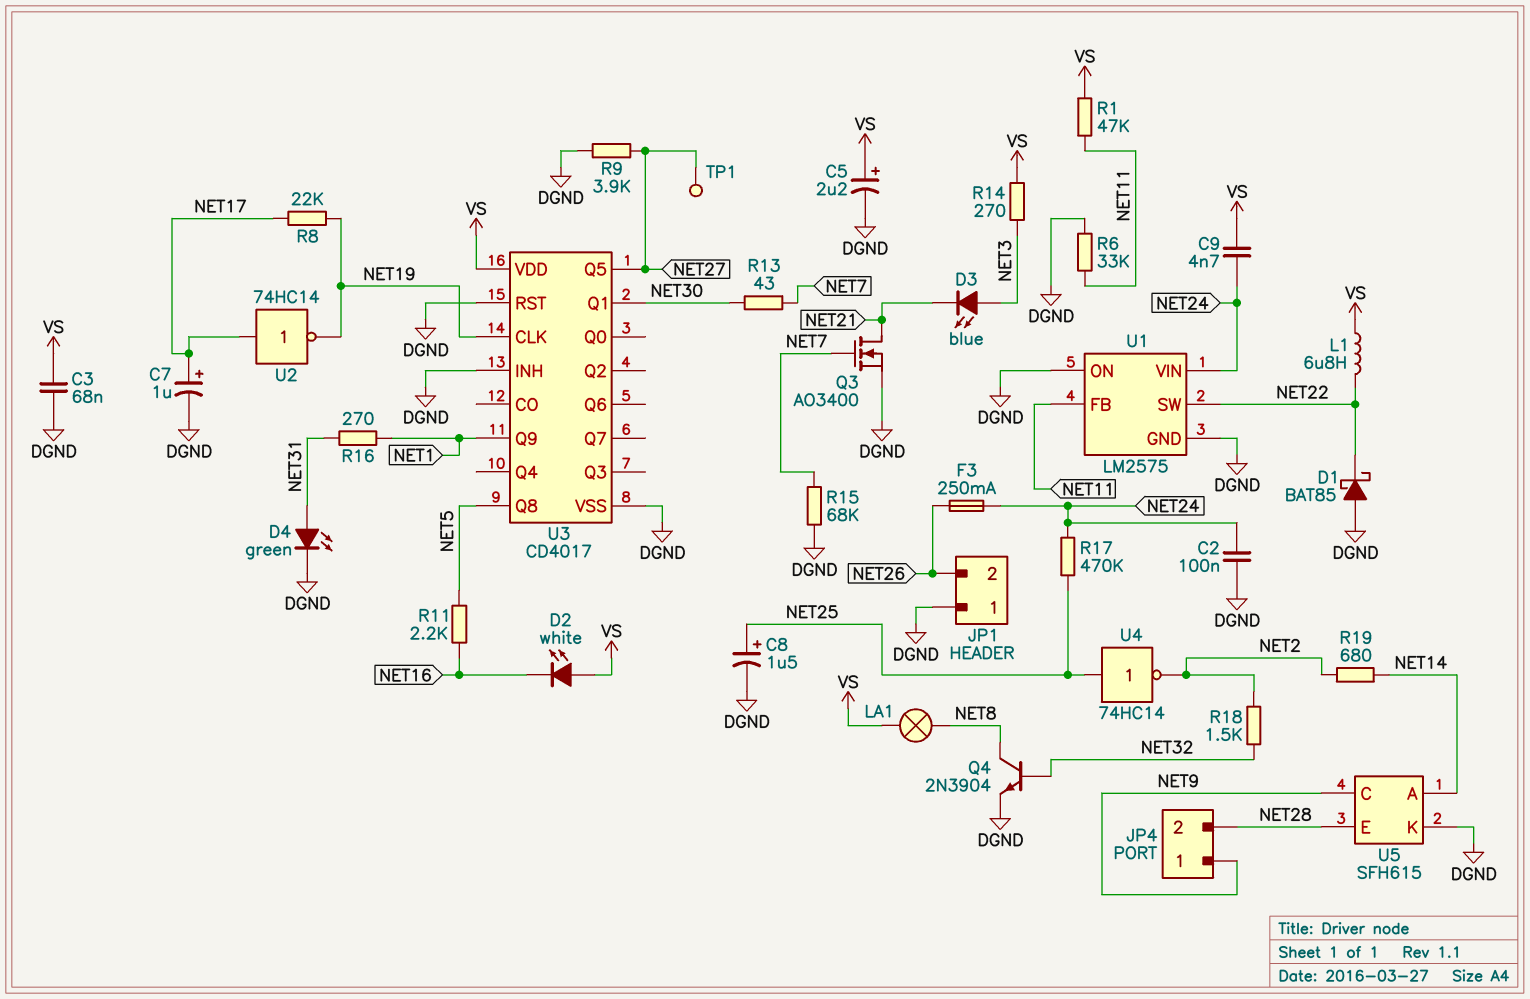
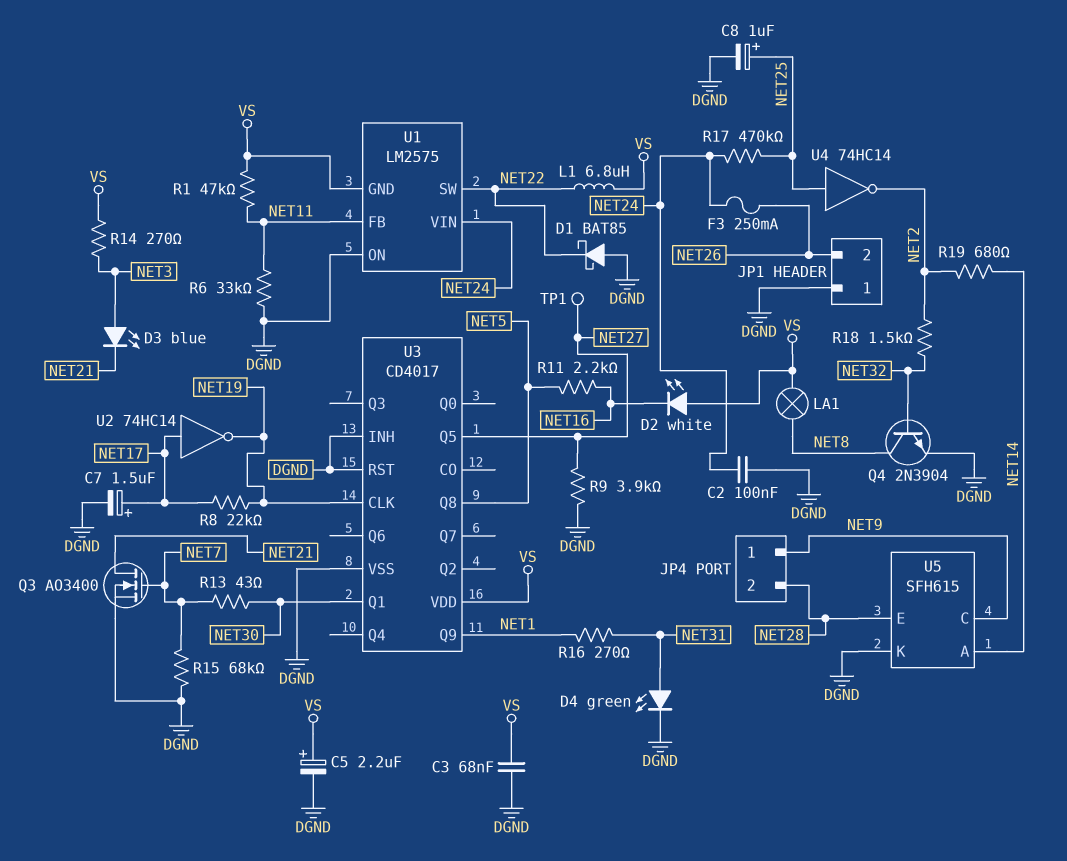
C7: 1uF (plus NET17, minus DGND) -> 1.5uF (plus NET17, minus DGND)
C8: 1.5uF (plus NET25, minus DGND) -> 1uF (plus NET25, minus DGND)
C9: 4.7nF (NET24, VS) -> none
U1 pin GND: DGND -> VS

